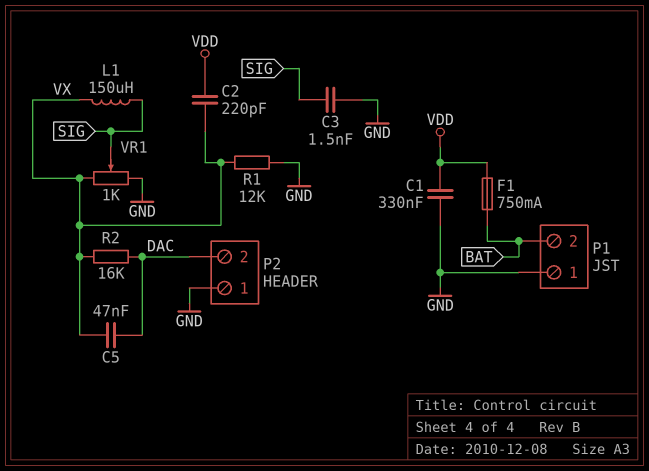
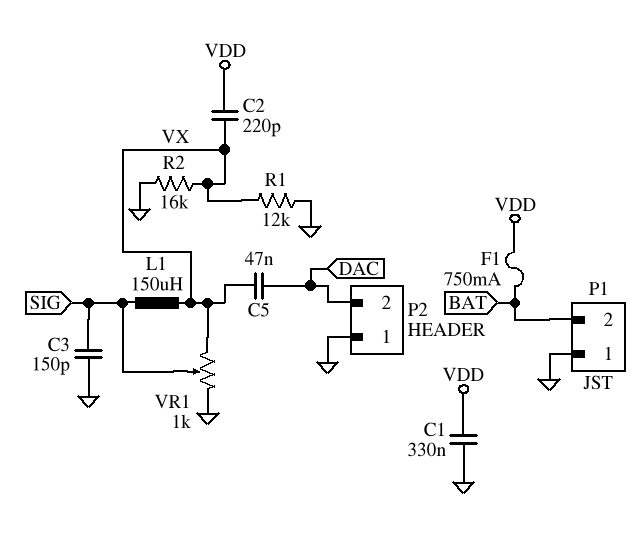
C3: 1.5nF (GND, SIG) -> 150pF (GND, SIG)
R2: 16k (DAC, VX) -> 16k (GND, VX)

